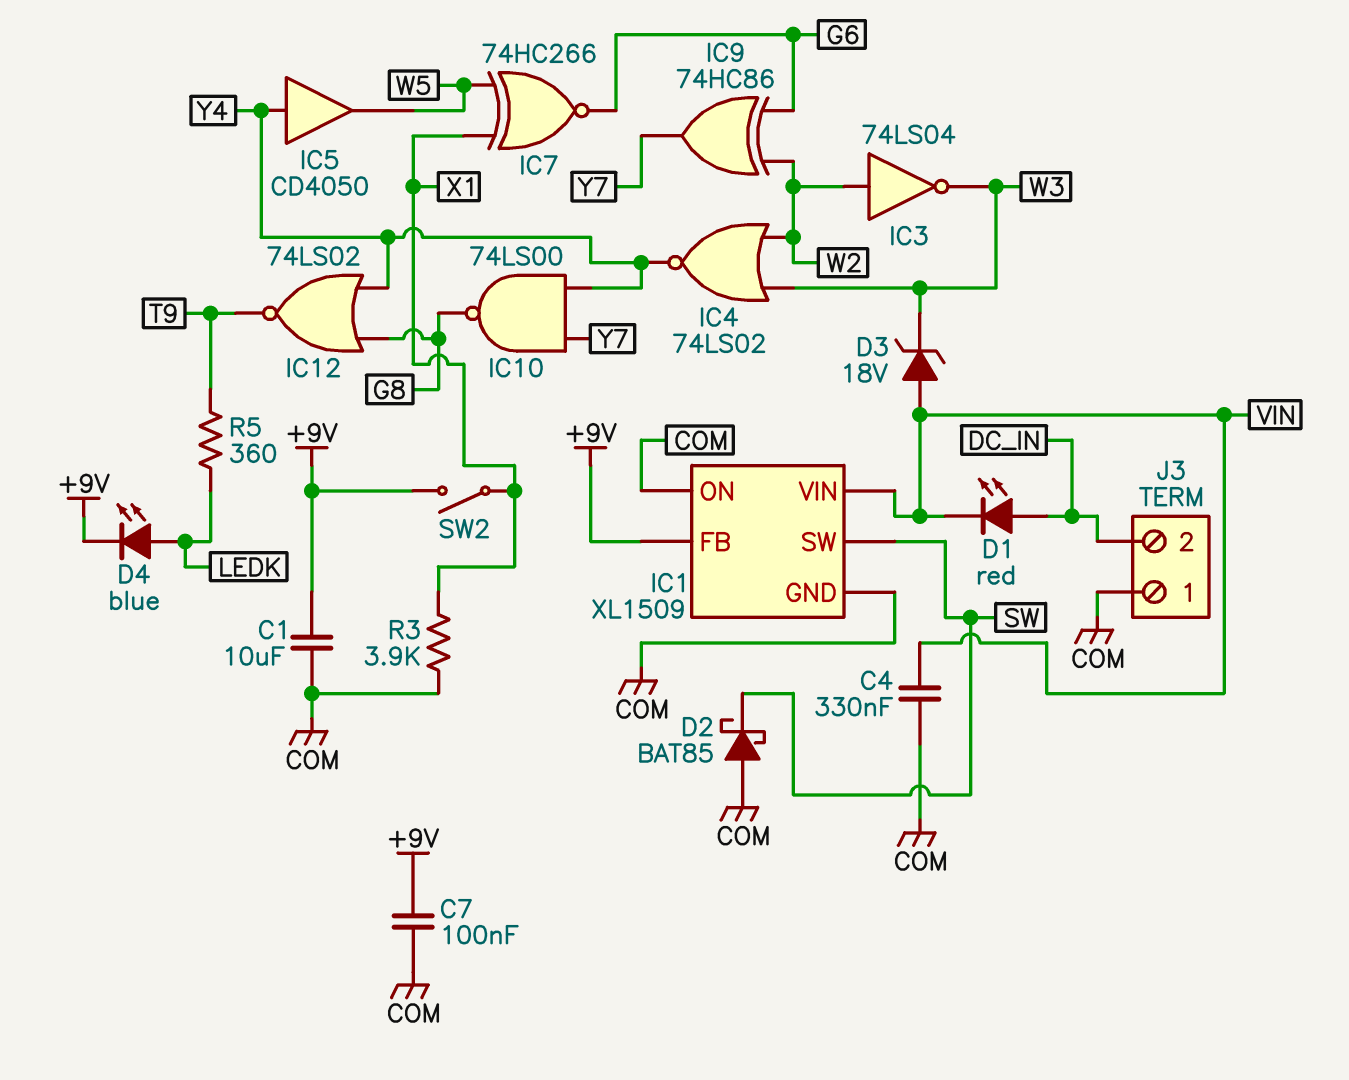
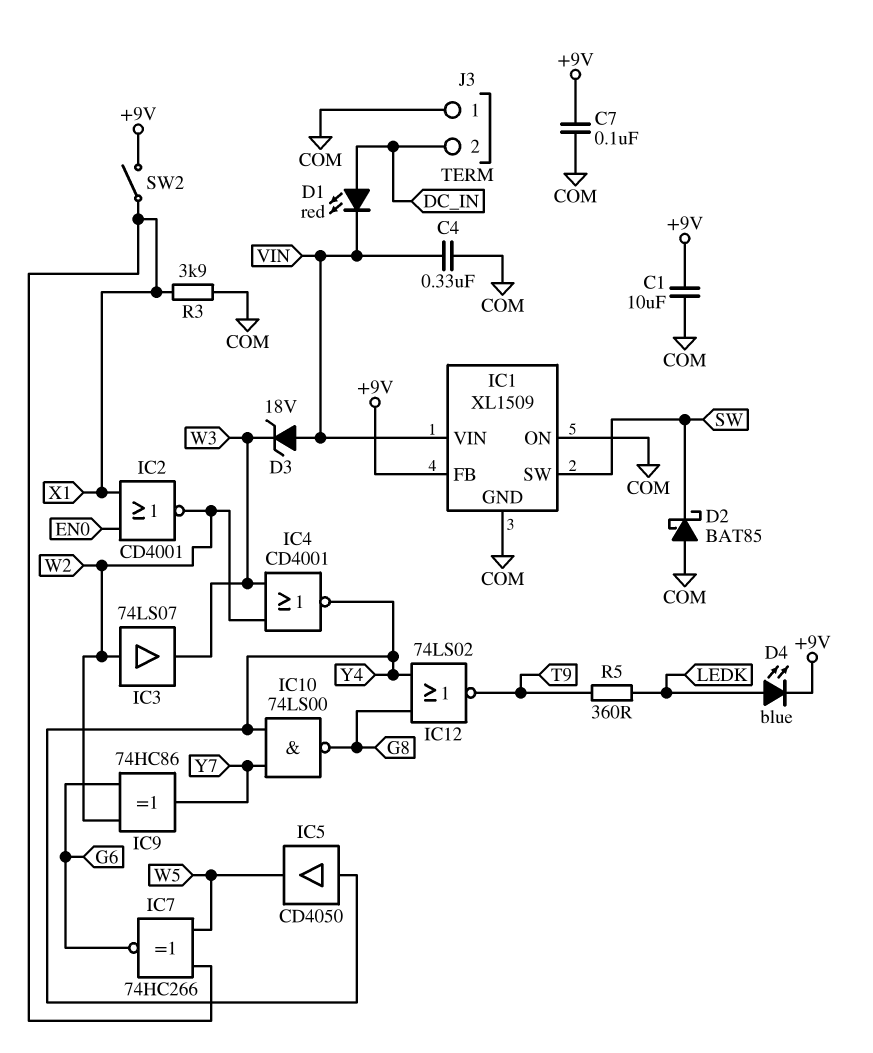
IC2: none -> NOR CD4001 (in EN0, in X1, out W2)
IC3: NOT 74LS04 (in W2, out W3) -> buffer 74LS07 (in W2, out W3)
IC4: NOR 74LS02 (in W2, in W3, out Y4) -> NOR CD4001 (in W2, in W3, out Y4)

